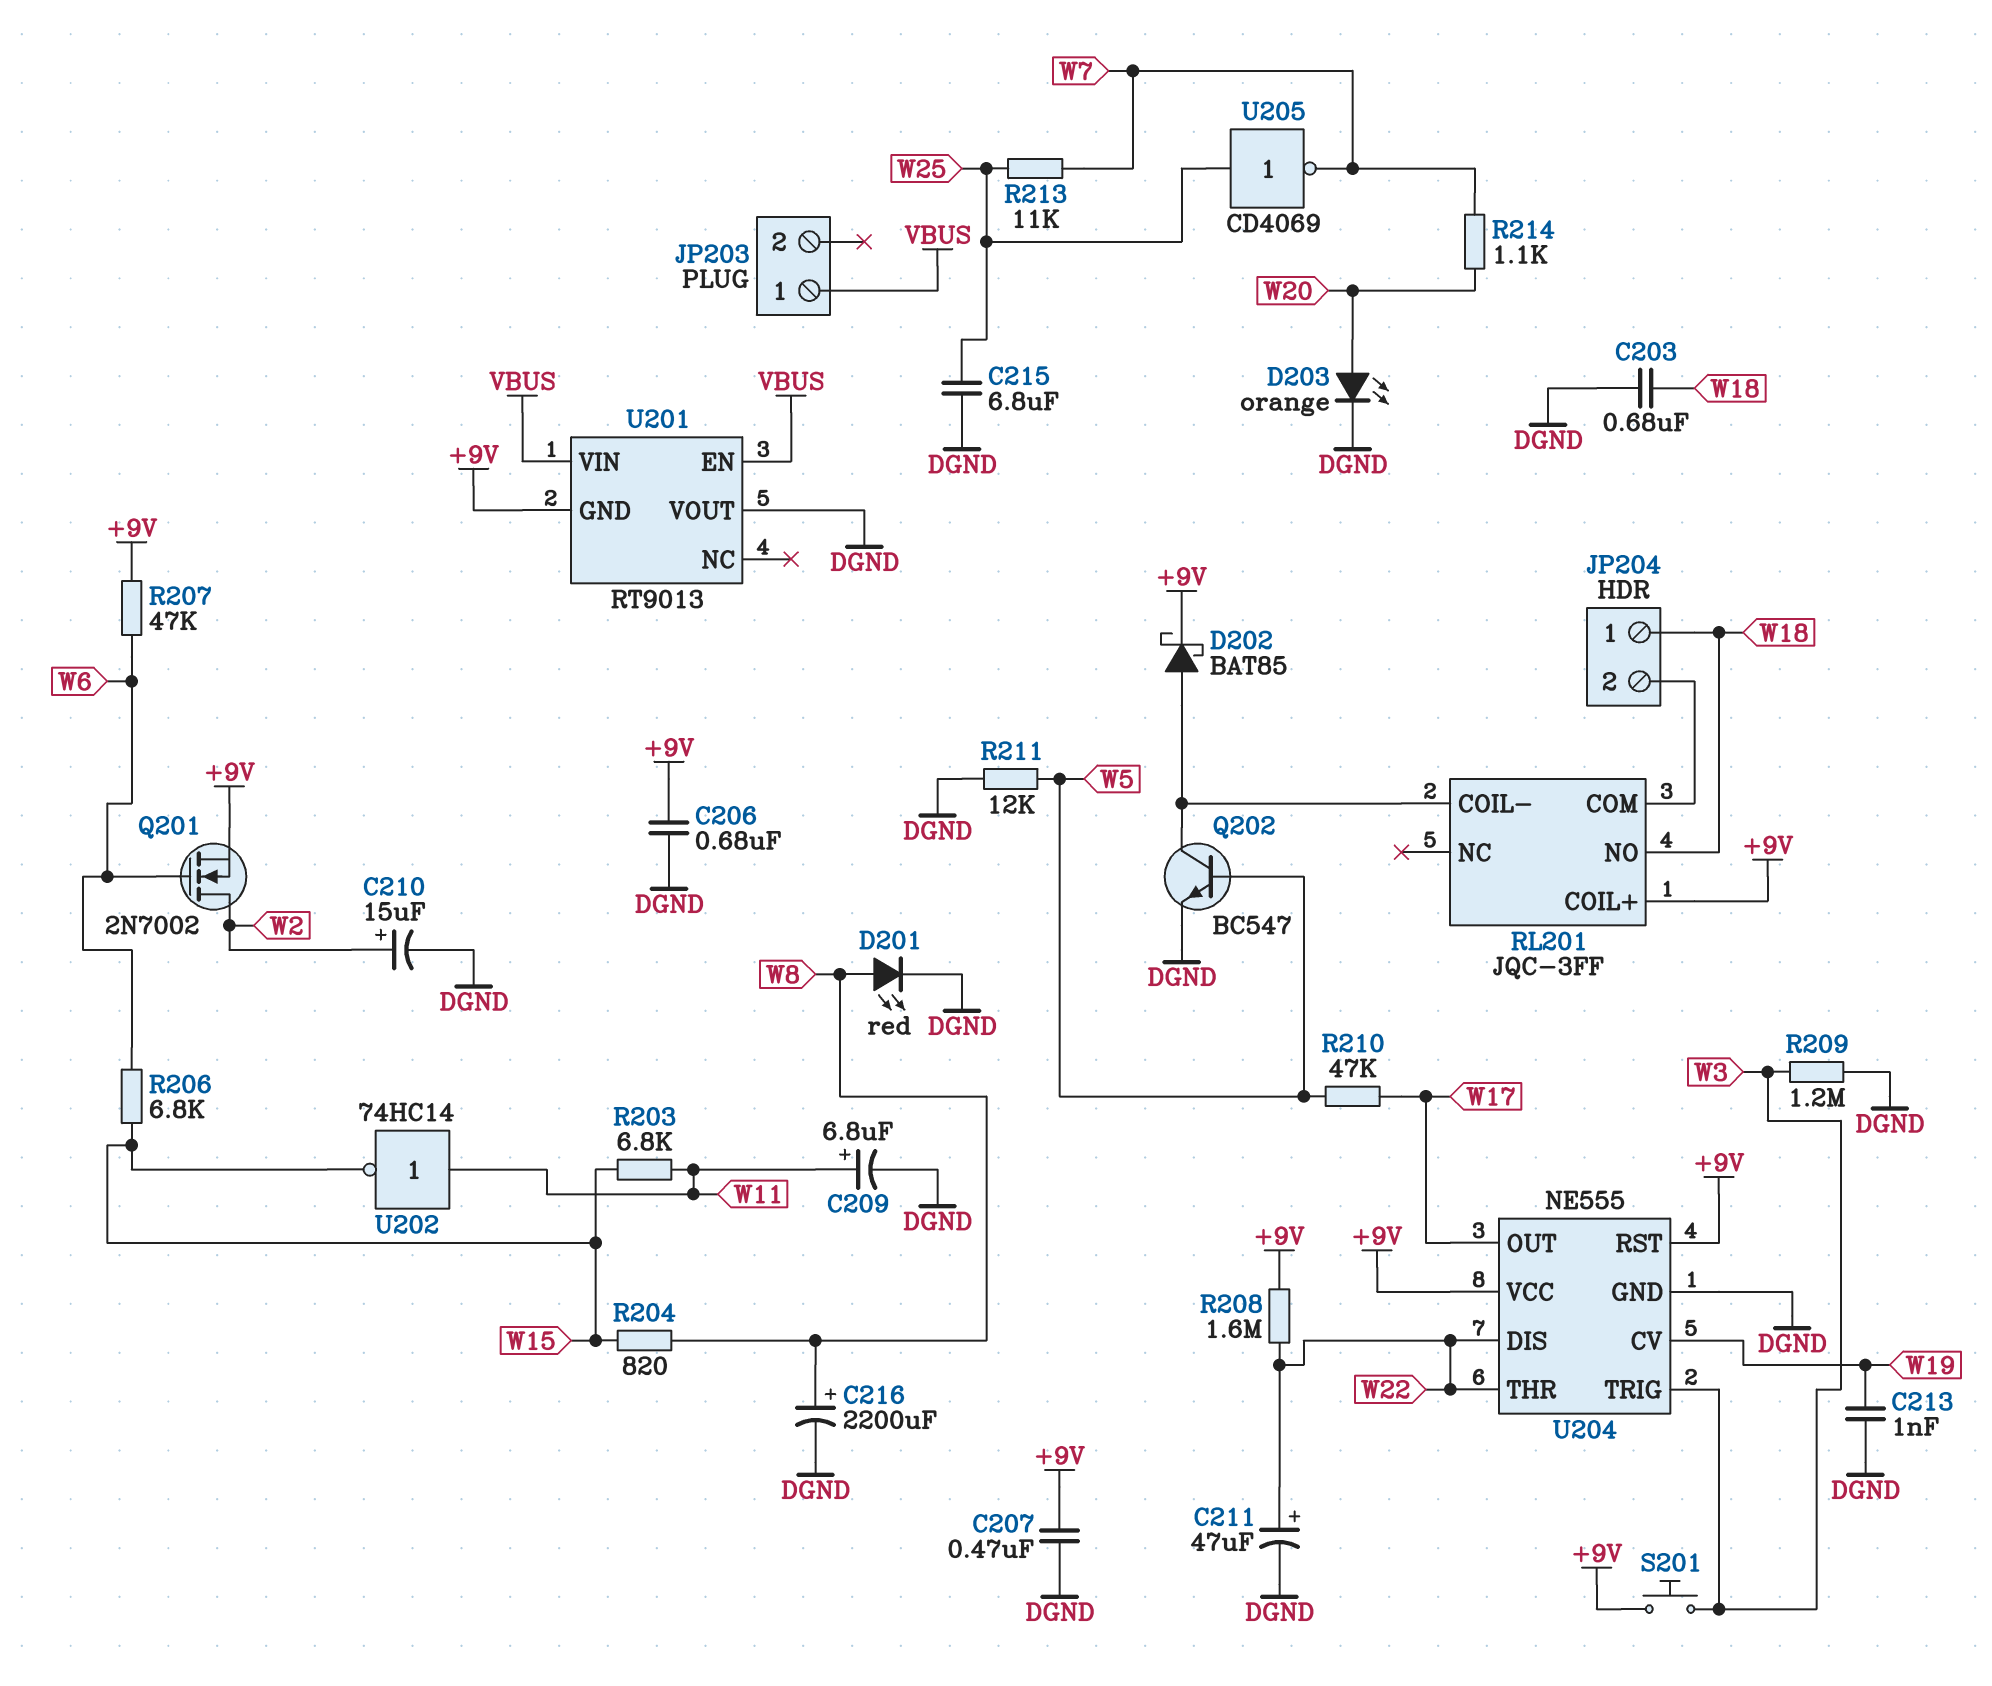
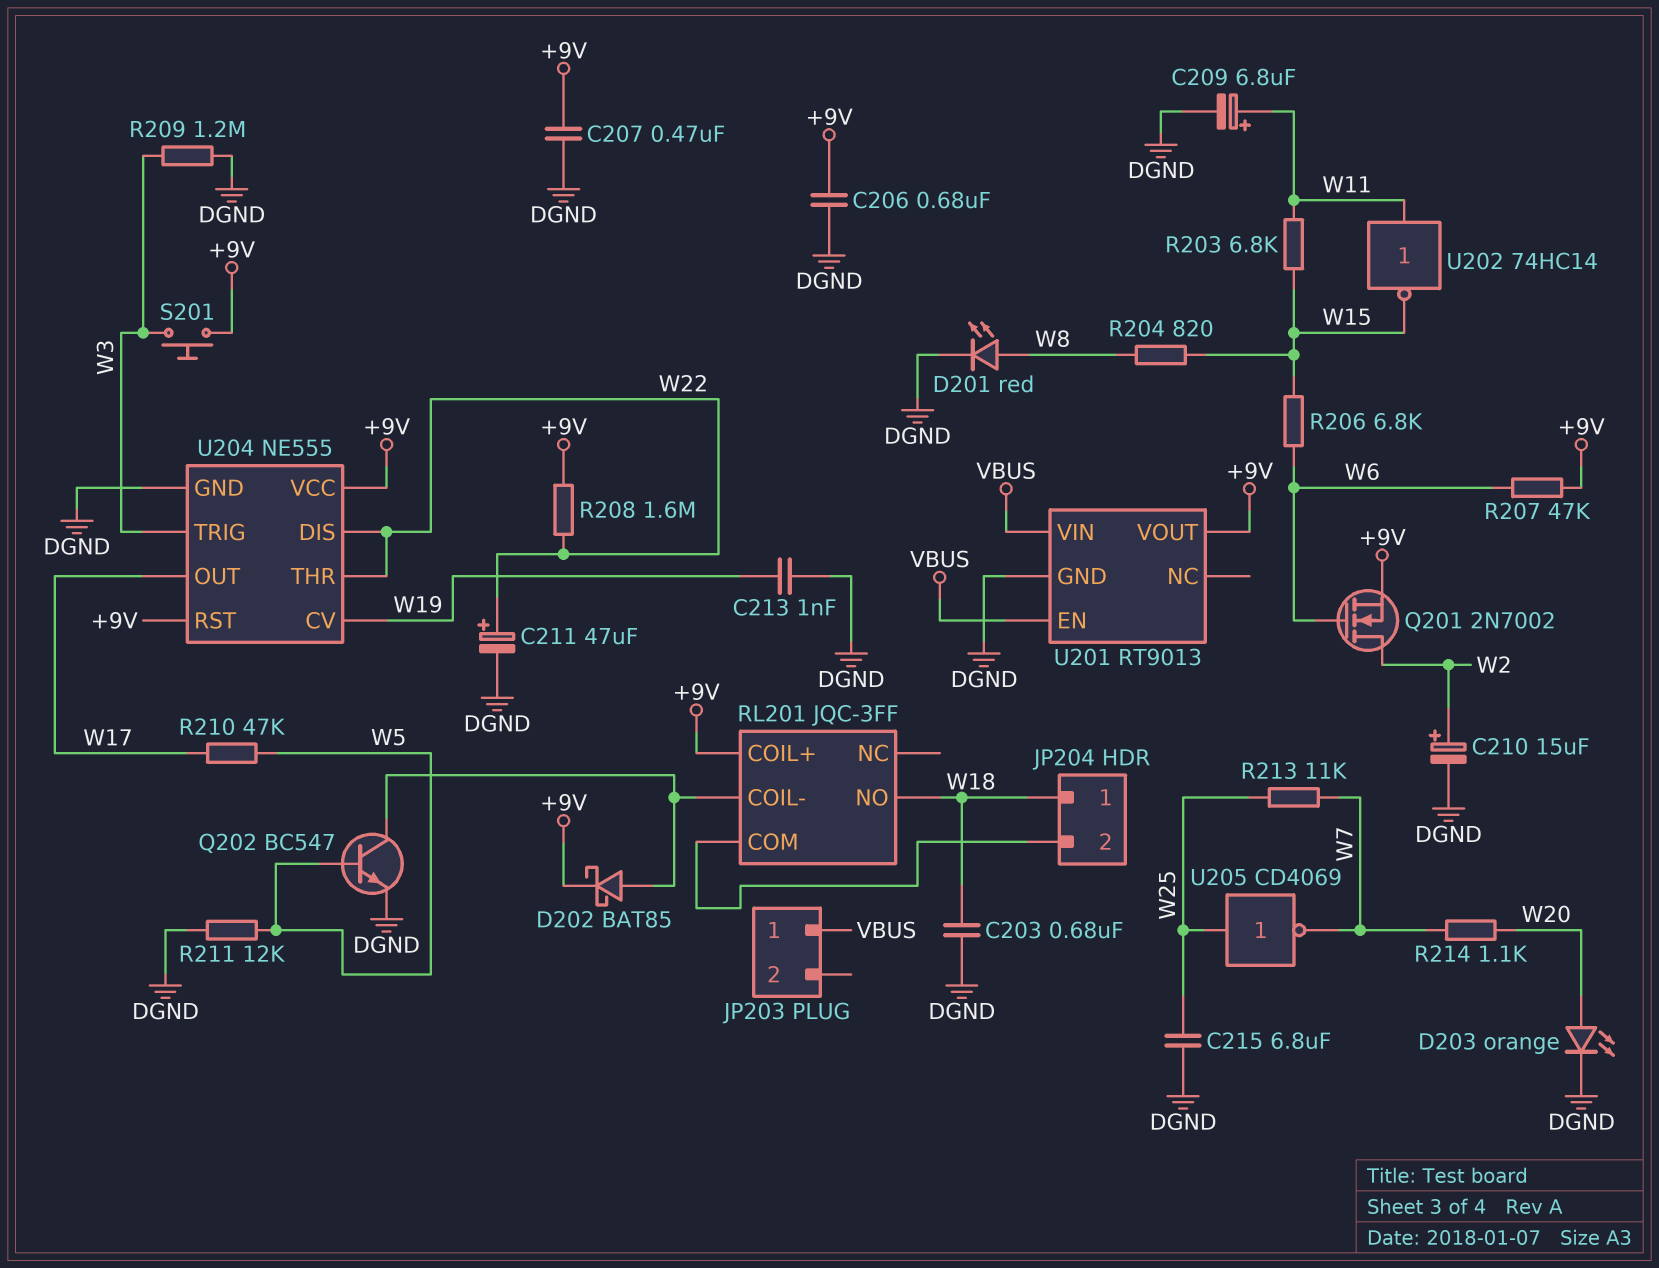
C216: 2200uF (plus W8, minus DGND) -> none
U201 pin GND: +9V -> DGND
U201 pin VOUT: DGND -> +9V

